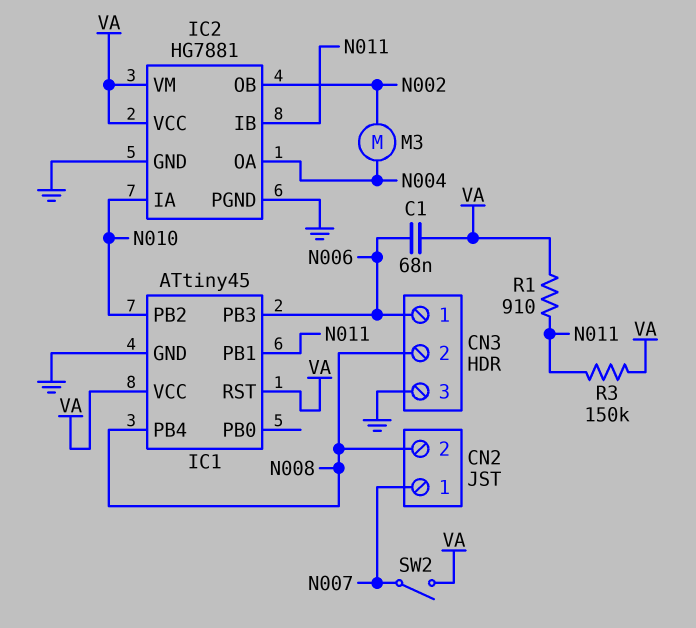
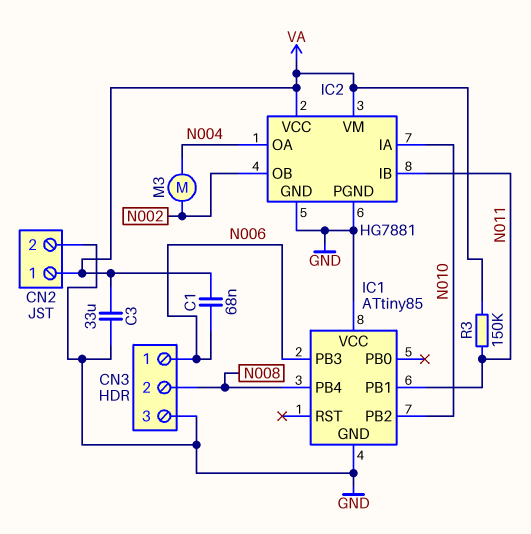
C3: none -> 33uF (GND, VA)
CN2 pin 1: N007 -> VA
CN2 pin 2: N008 -> GND
IC1: ATtiny45 -> ATtiny85
IC1 pin RST: VA -> none
IC1 pin VCC: VA -> GND
R1: 910 (N011, VA) -> none
SW2: switch (N007, VA) -> none

